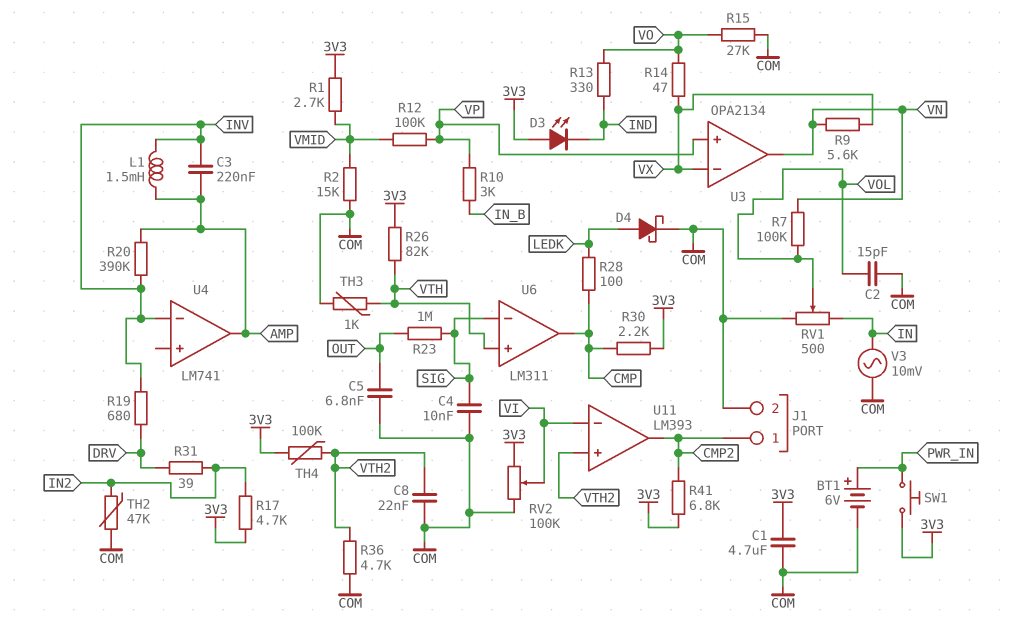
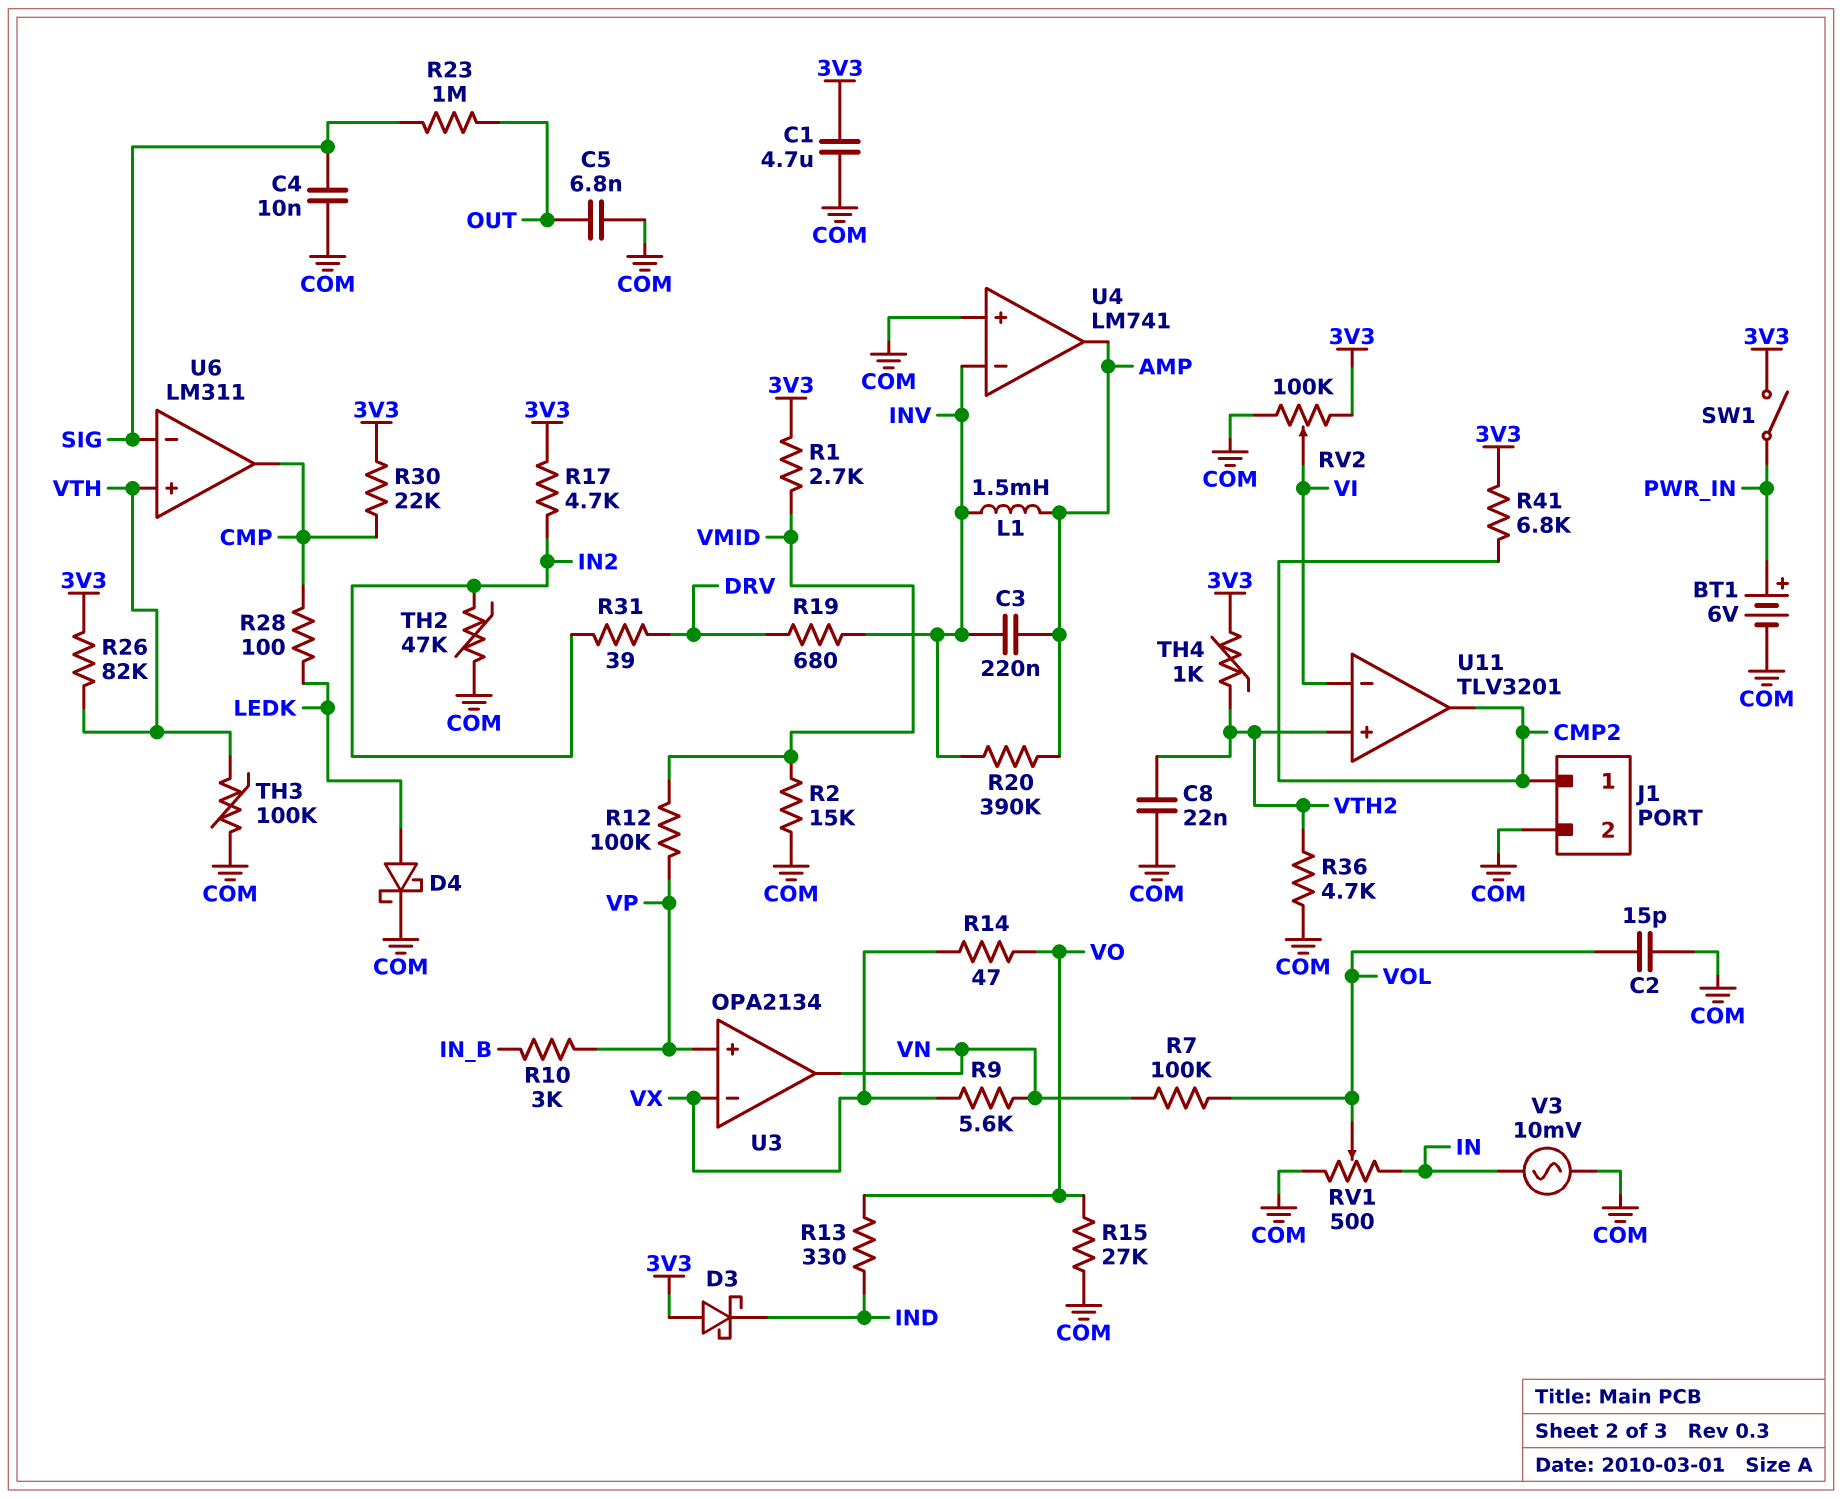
D3: LED (A 3V3, K IND) -> schottky (A 3V3, K IND)
R30: 2.2k (3V3, CMP) -> 22k (3V3, CMP)
SW1: button (3V3, PWR_IN) -> switch (3V3, PWR_IN)
TH3: 1k (COM, VTH) -> 100k (COM, VTH)
TH4: 100k (3V3, VTH2) -> 1k (3V3, VTH2)
U4 pin in+: none -> COM
U11: LM393 -> TLV3201

